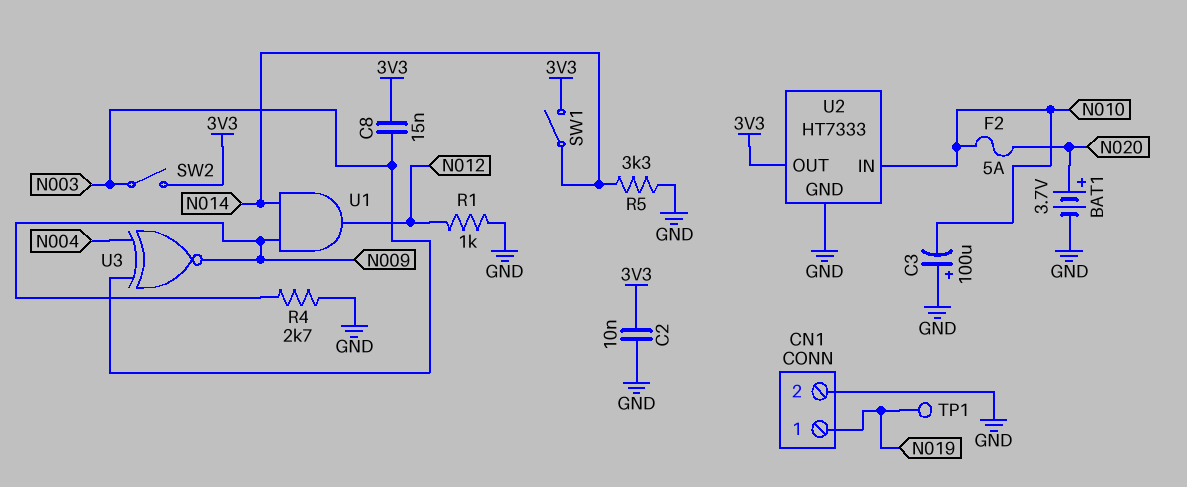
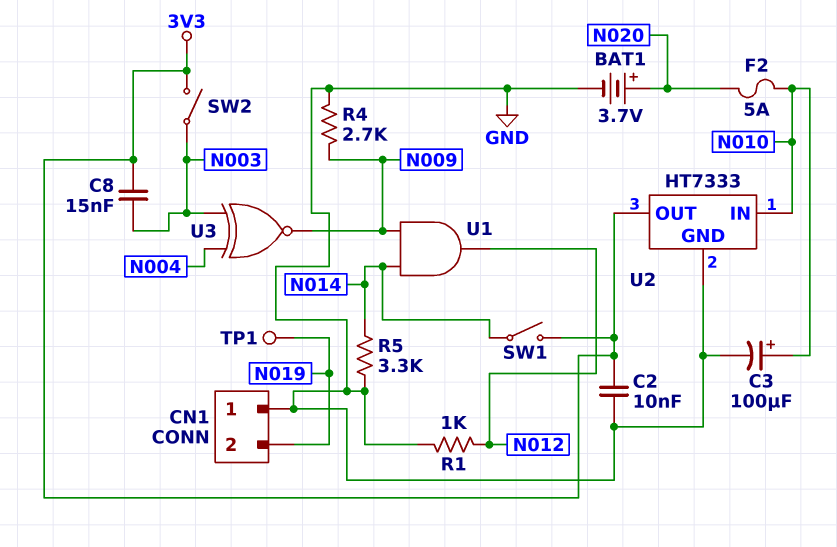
C3: 100uF (plus GND, minus N010) -> 100uF (plus N010, minus GND)
CN1 pin 1: N019 -> GND
CN1 pin 2: GND -> N019

